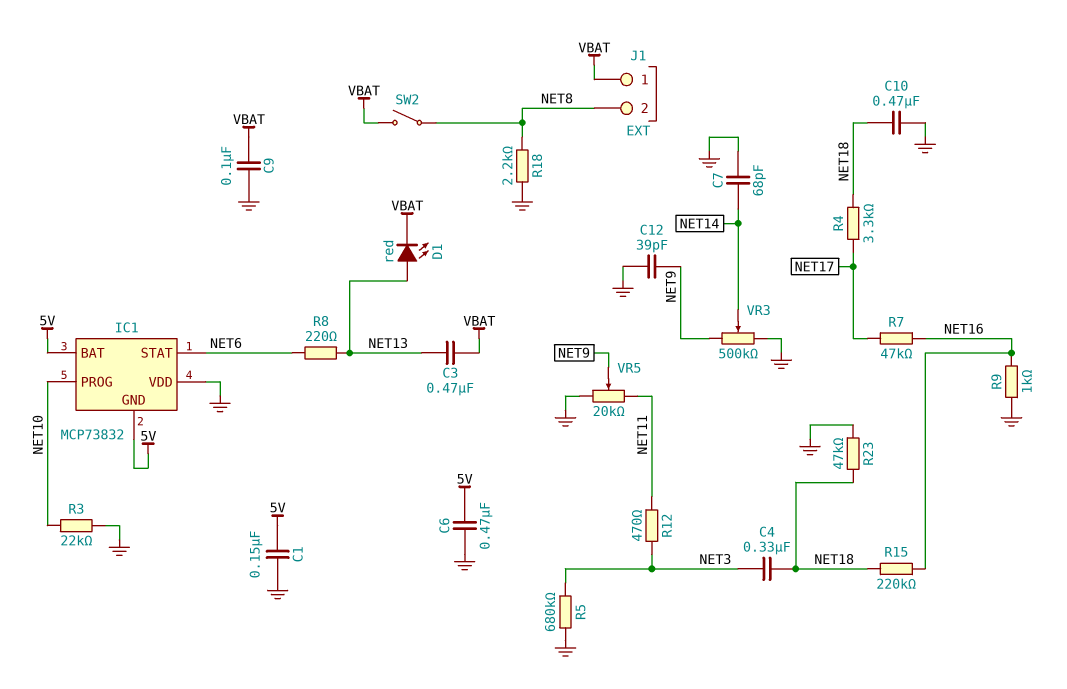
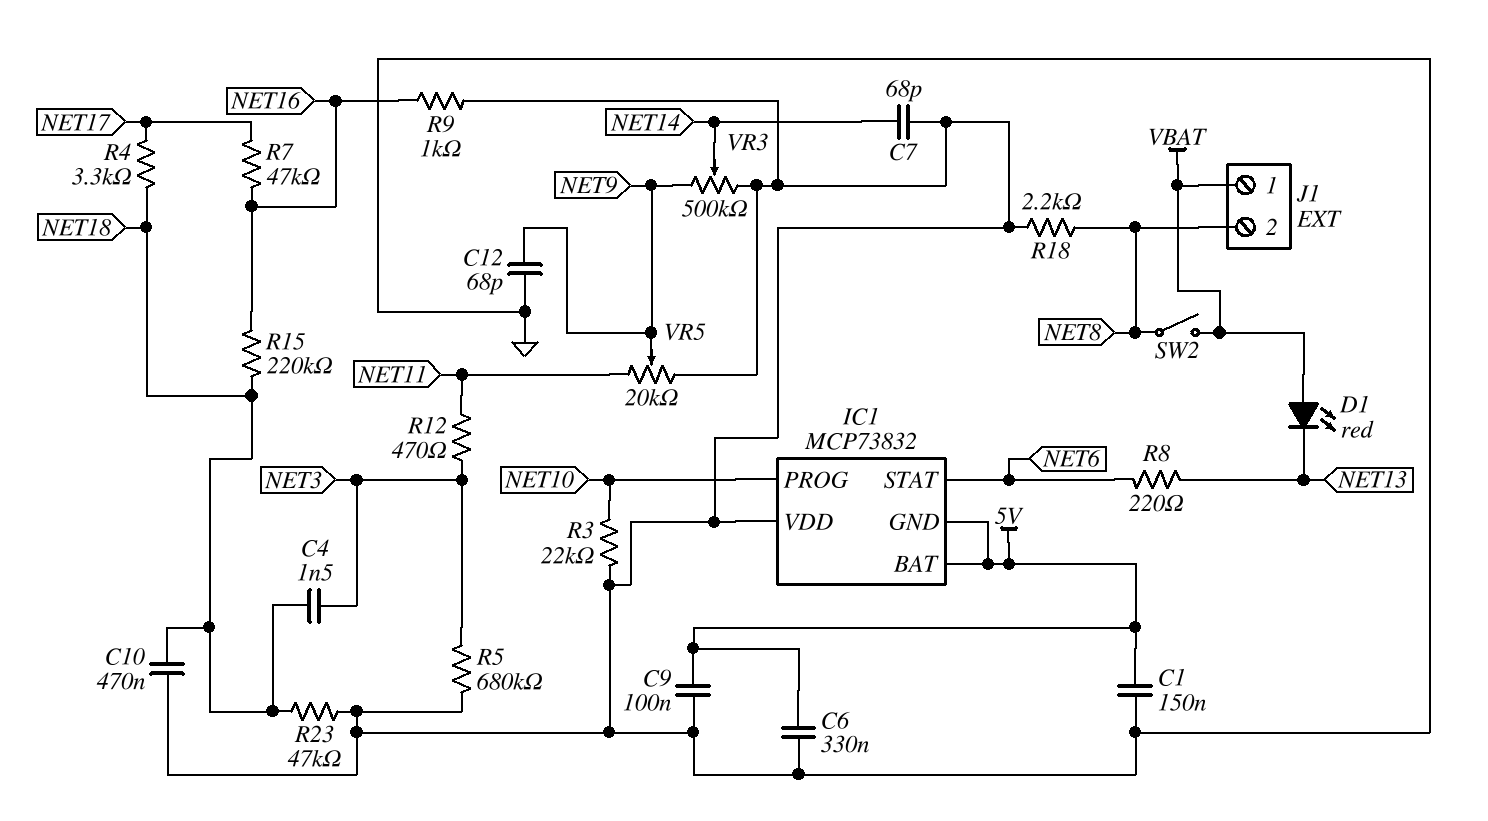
C3: 470nF (NET13, VBAT) -> none
C4: 330nF (NET3, NET18) -> 1.5nF (NET3, NET18)
C6: 470nF (5V, GND) -> 330nF (5V, GND)
C9: 100nF (GND, VBAT) -> 100nF (5V, GND)
C12: 39pF (GND, NET9) -> 68pF (GND, NET9)
D1: LED red (A NET13, K VBAT) -> LED red (A VBAT, K NET13)

